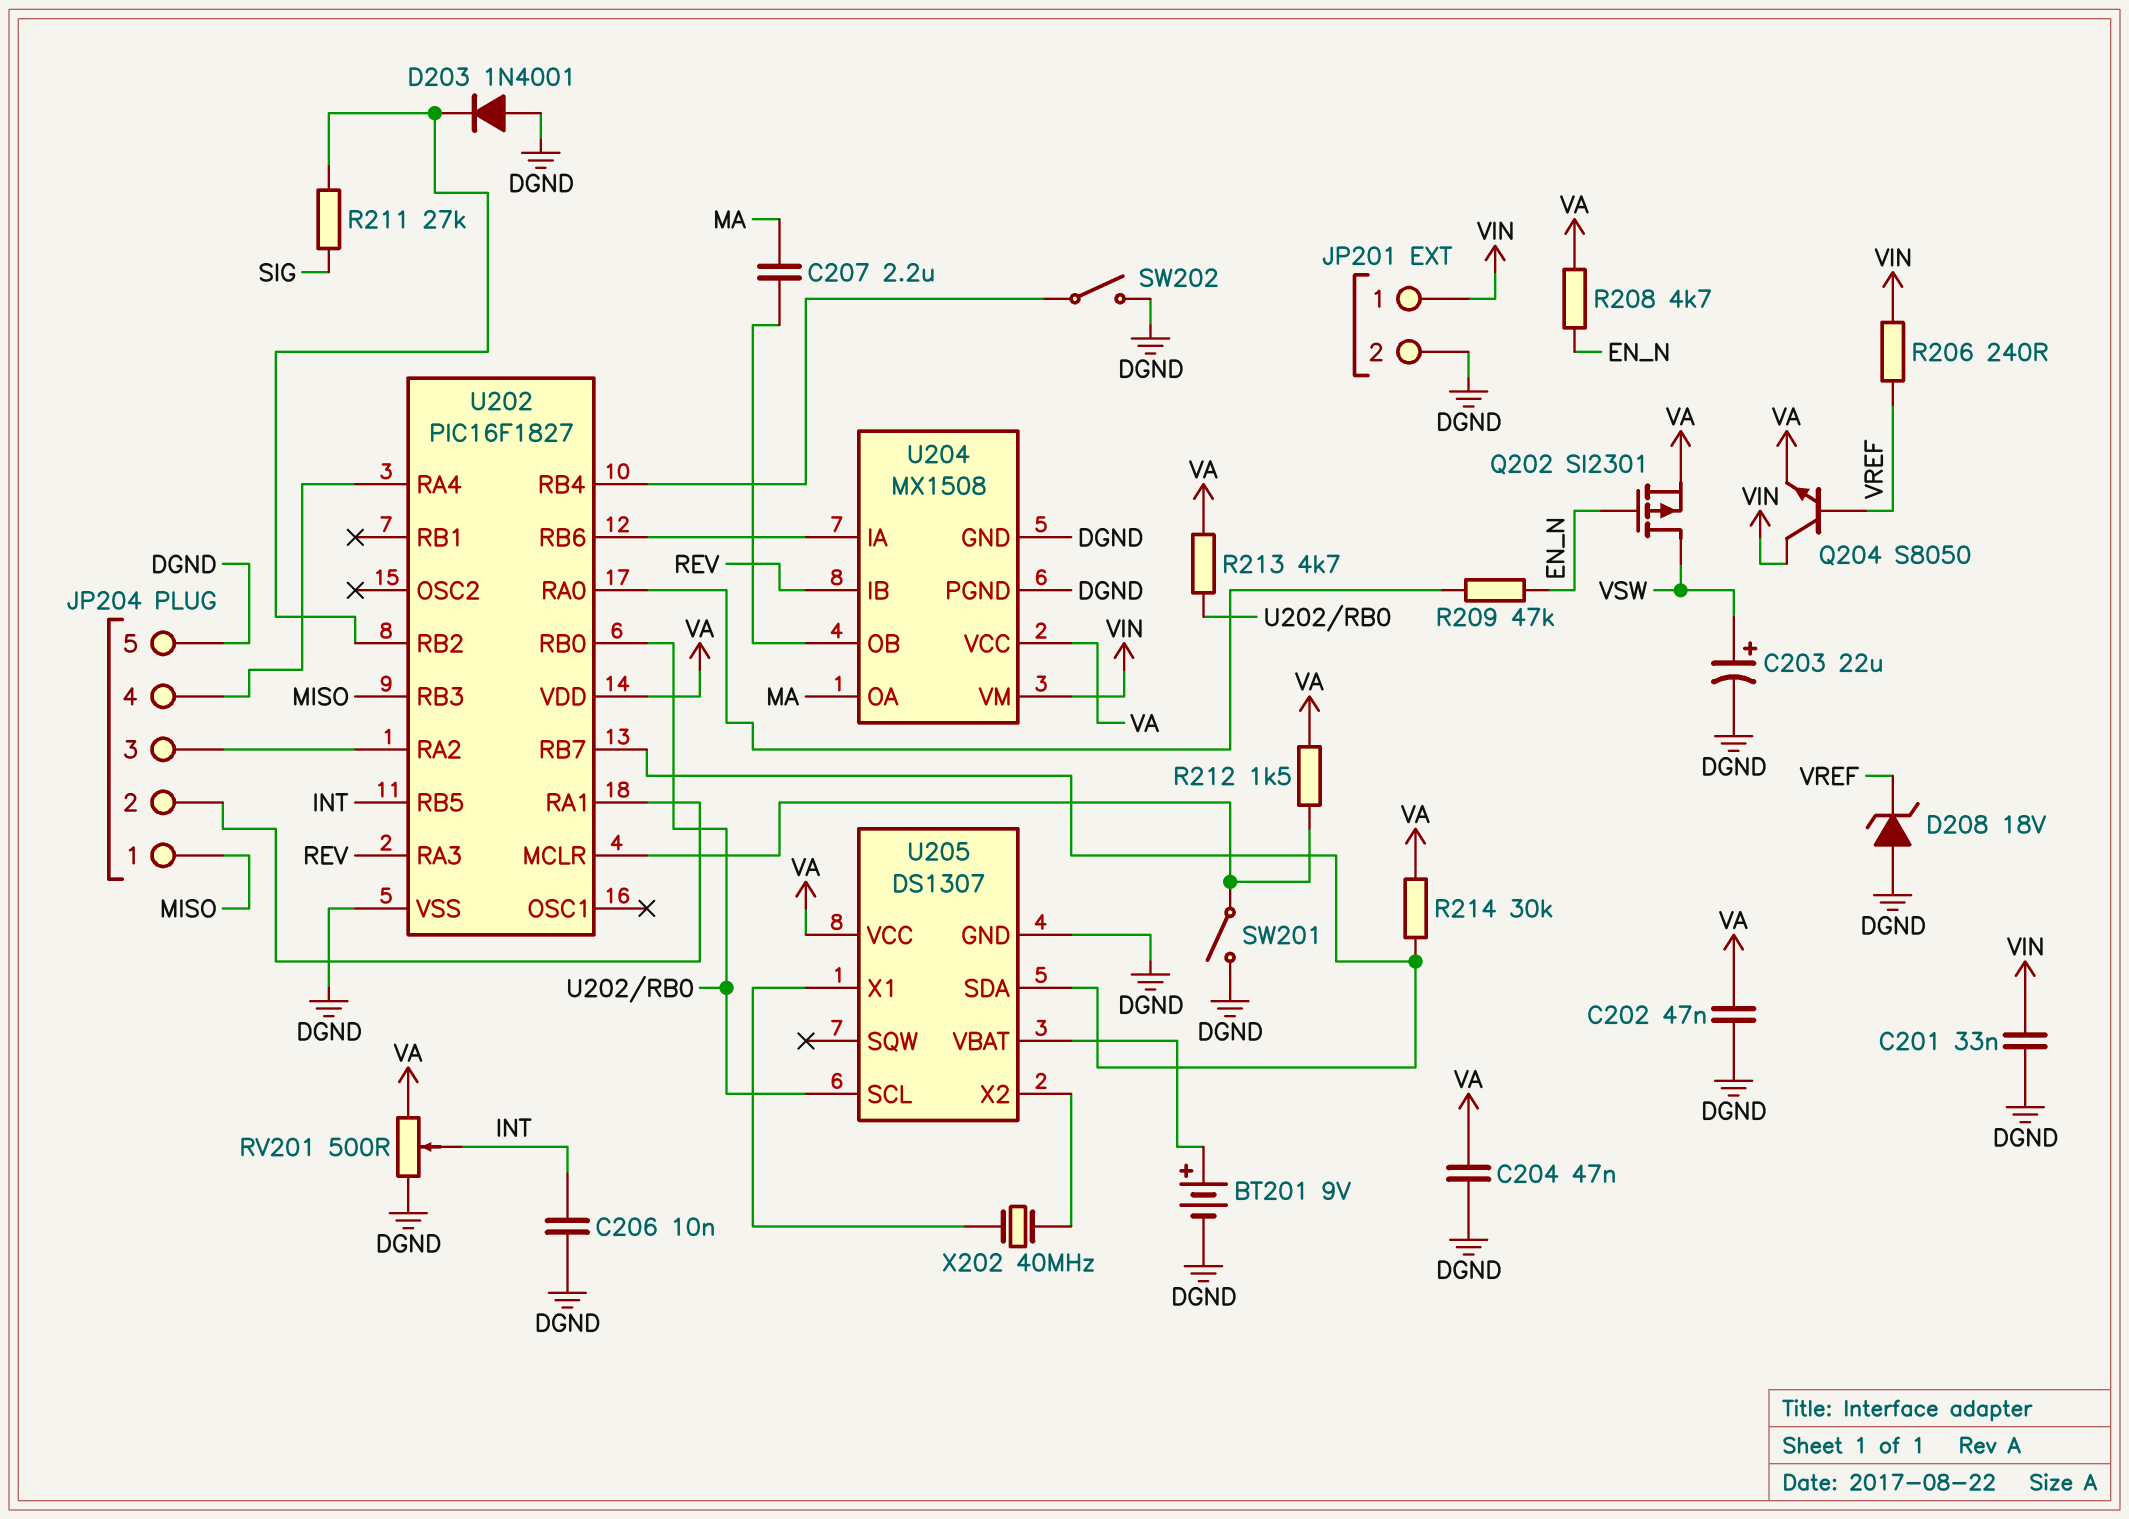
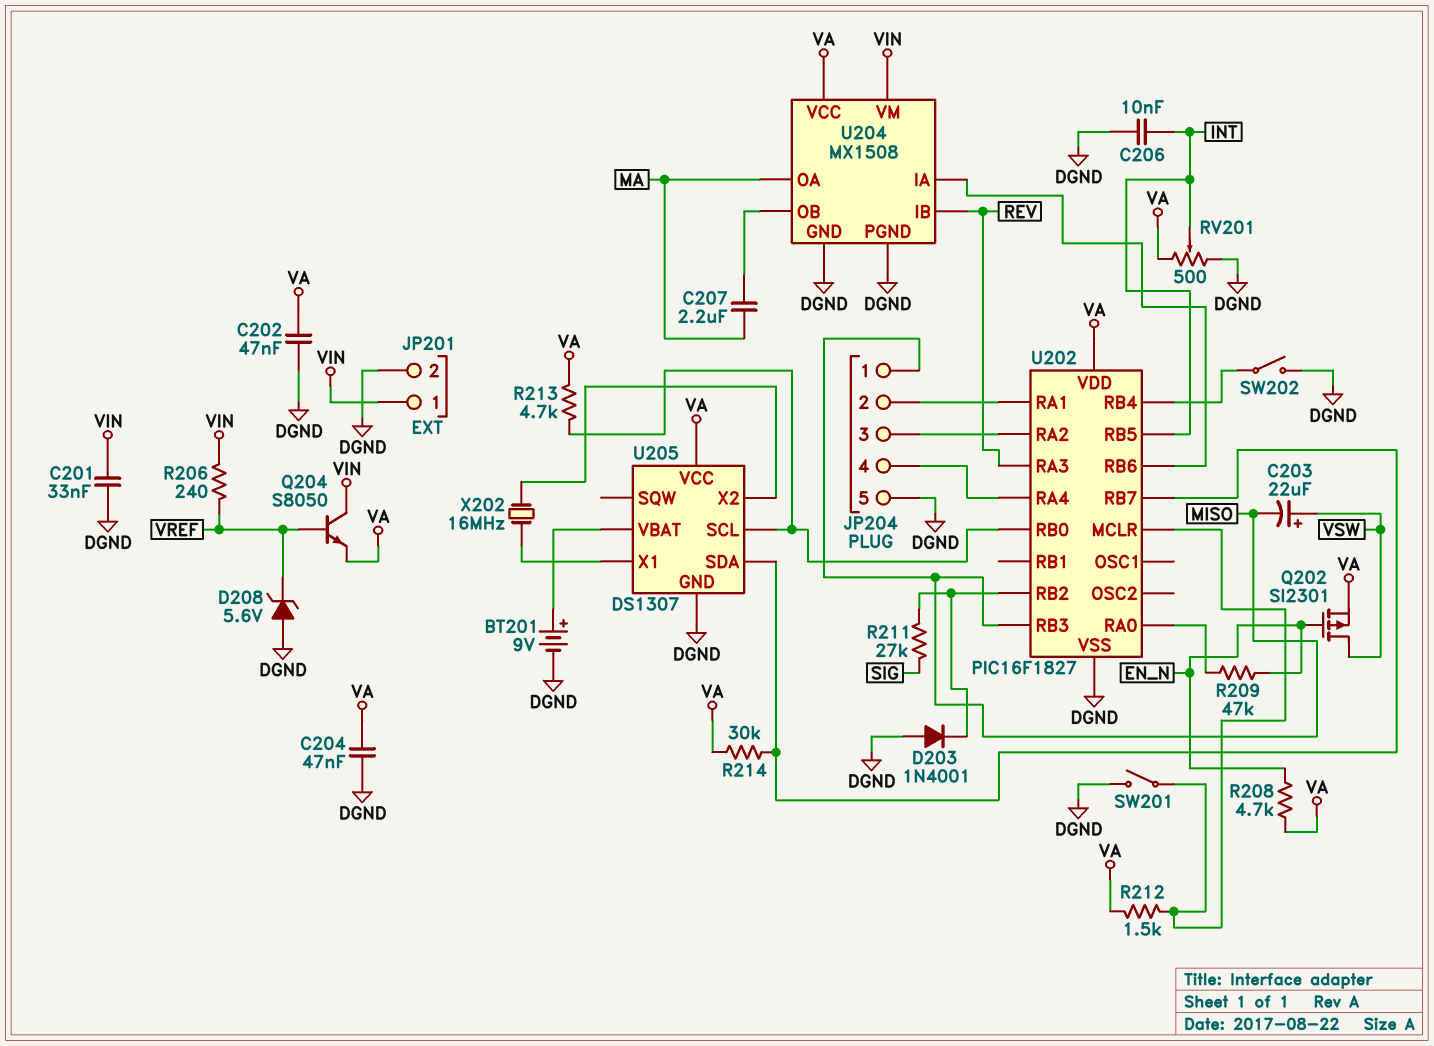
C203: 22uF (plus VSW, minus DGND) -> 22uF (plus VSW, minus MISO)
D208: zener 18V (A DGND, K VREF) -> zener 5.6V (A DGND, K VREF)
X202: 40MHz (U205/X1, U205/X2) -> 16MHz (U205/X1, U205/X2)

